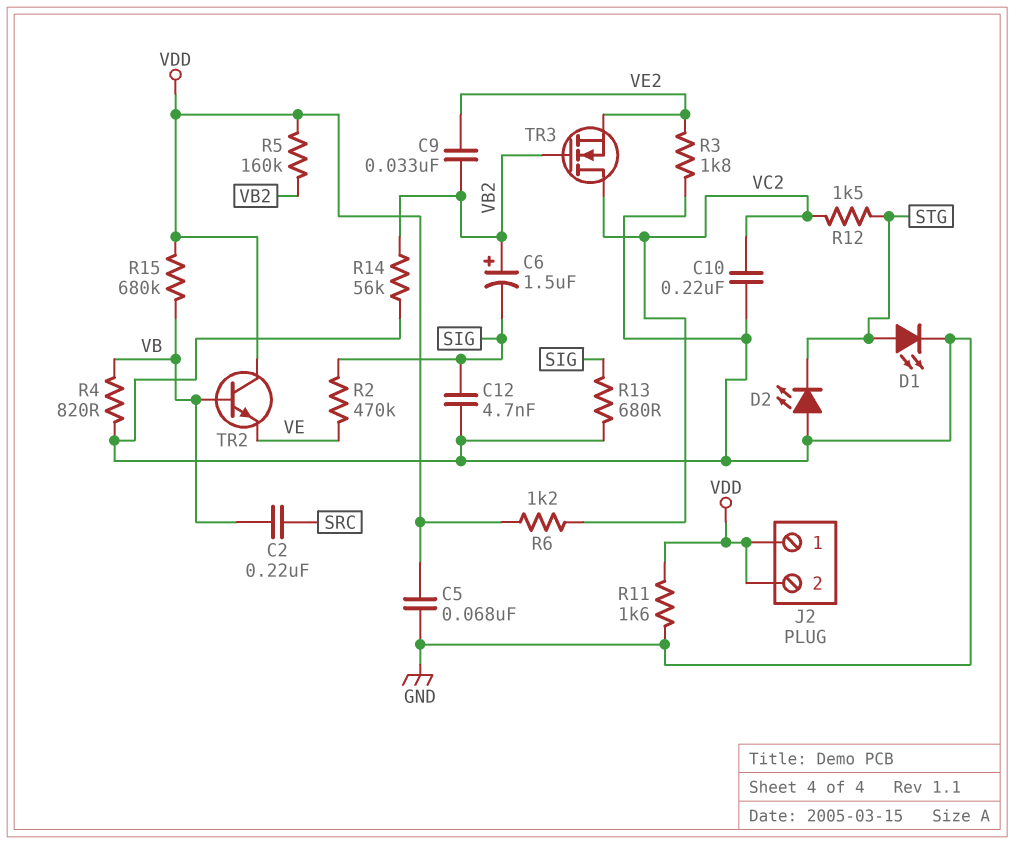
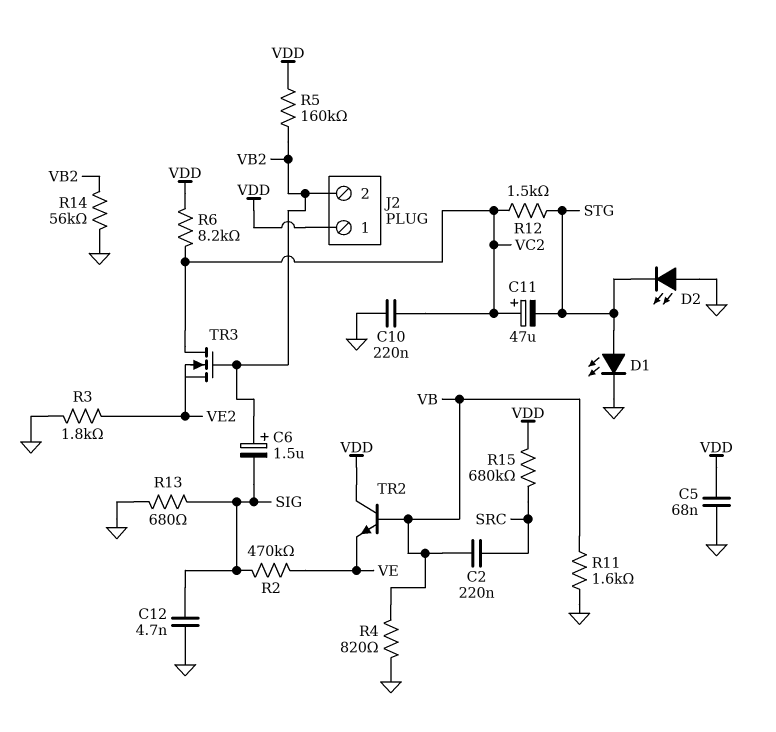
C9: 33nF (VB2, VE2) -> none
C11: none -> 47uF (plus VC2, minus STG)
J2 pin 2: VDD -> VB2
R6: 1.2k (VC2, VDD) -> 8.2k (VC2, VDD)
R11: 1.6k (GND, VDD) -> 1.6k (GND, VB)
R15: 680k (VB, VDD) -> 680k (SRC, VDD)

